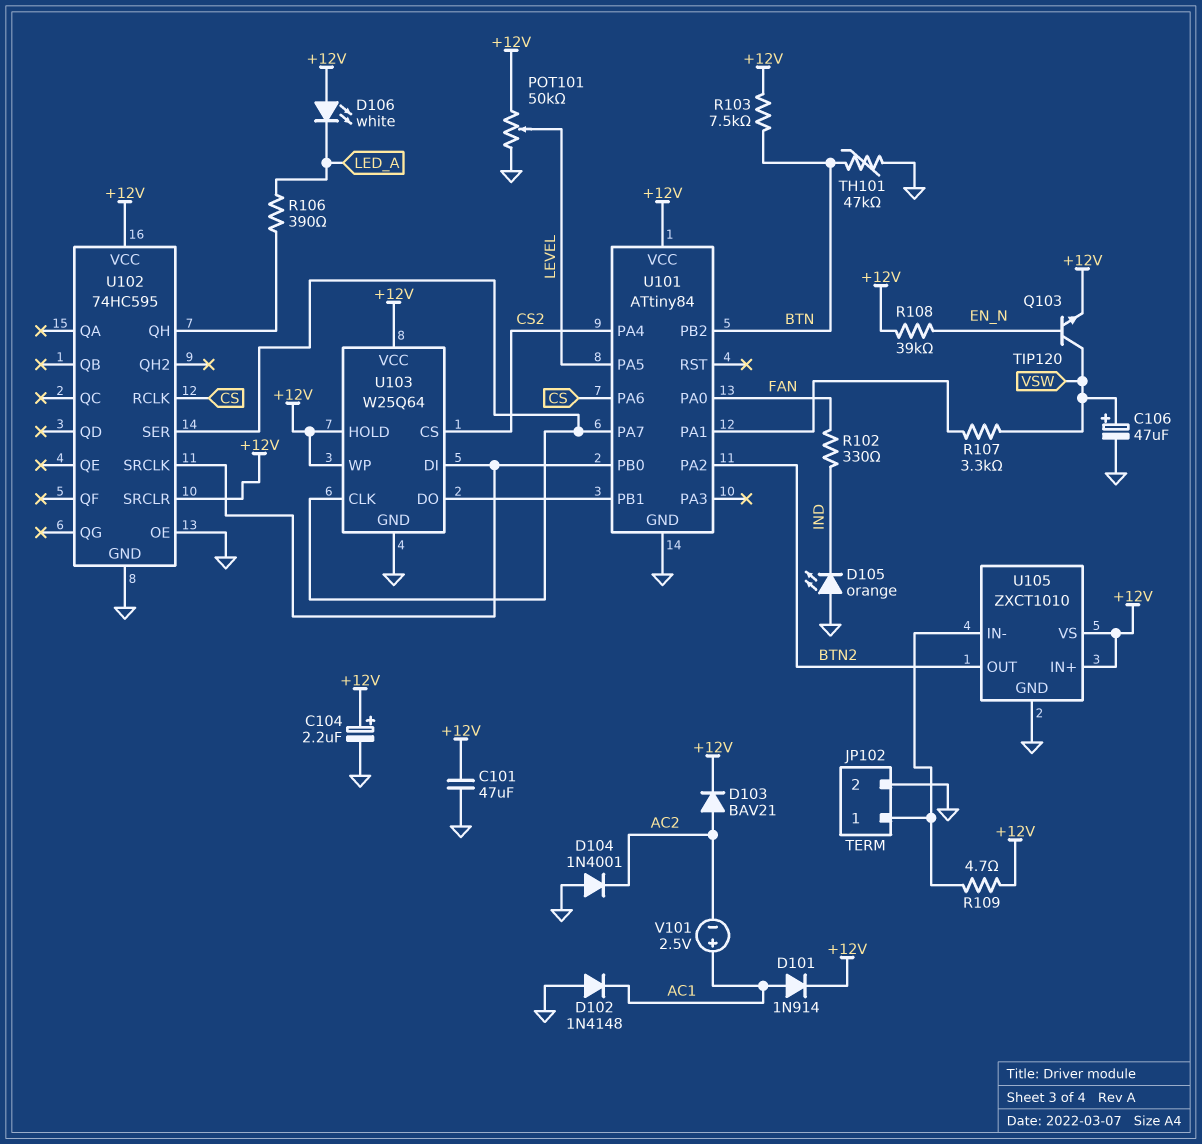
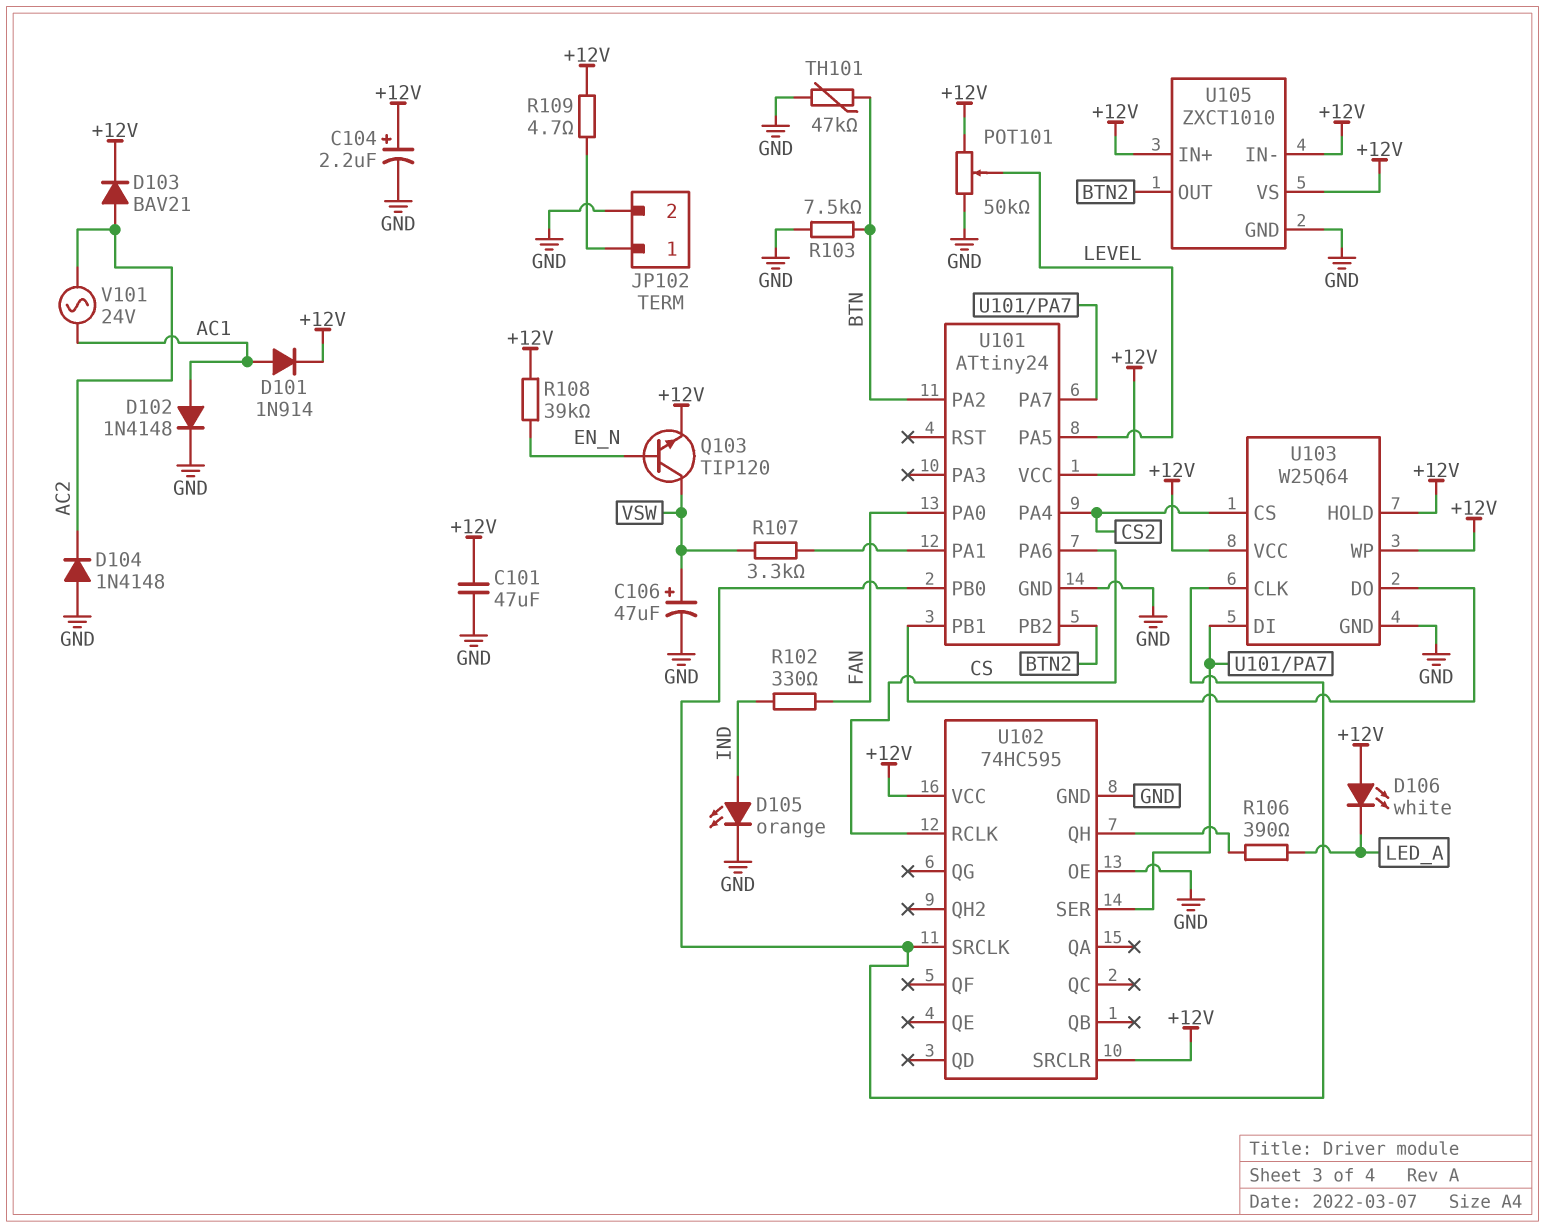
D102: diode 1N4148 (A GND, K AC1) -> diode 1N4148 (A AC1, K GND)
D104: diode 1N4001 (A GND, K AC2) -> diode 1N4148 (A GND, K AC2)
D105: LED orange (A GND, K IND) -> LED orange (A IND, K GND)
R103: 7.5k (+12V, BTN) -> 7.5k (BTN, GND)
U101: ATtiny84 -> ATtiny24
U101 pin PA2: BTN2 -> BTN
U101 pin PB2: BTN -> BTN2
U103 pin CLK: U101/PA7 -> U101/PB0
U103 pin DI: U101/PB0 -> U101/PA7
U105 pin IN-: JP102/1 -> +12V
V101: 2.5V (plus AC1, minus AC2) -> AC 24V (AC1, AC2)

